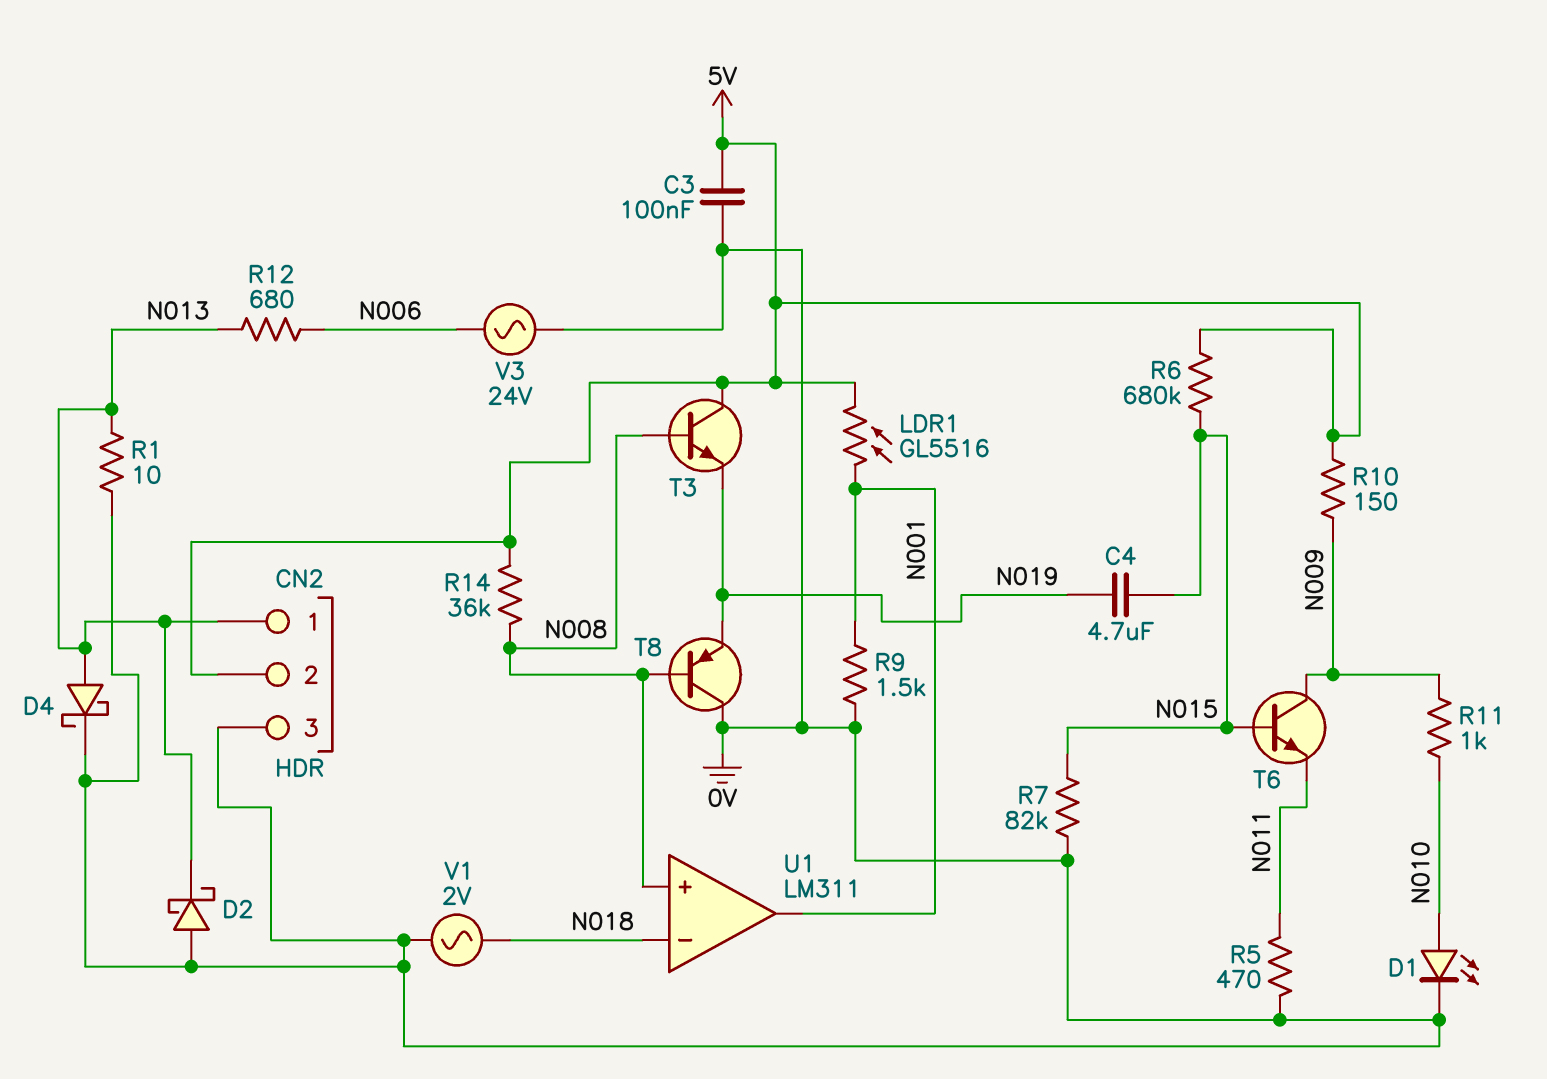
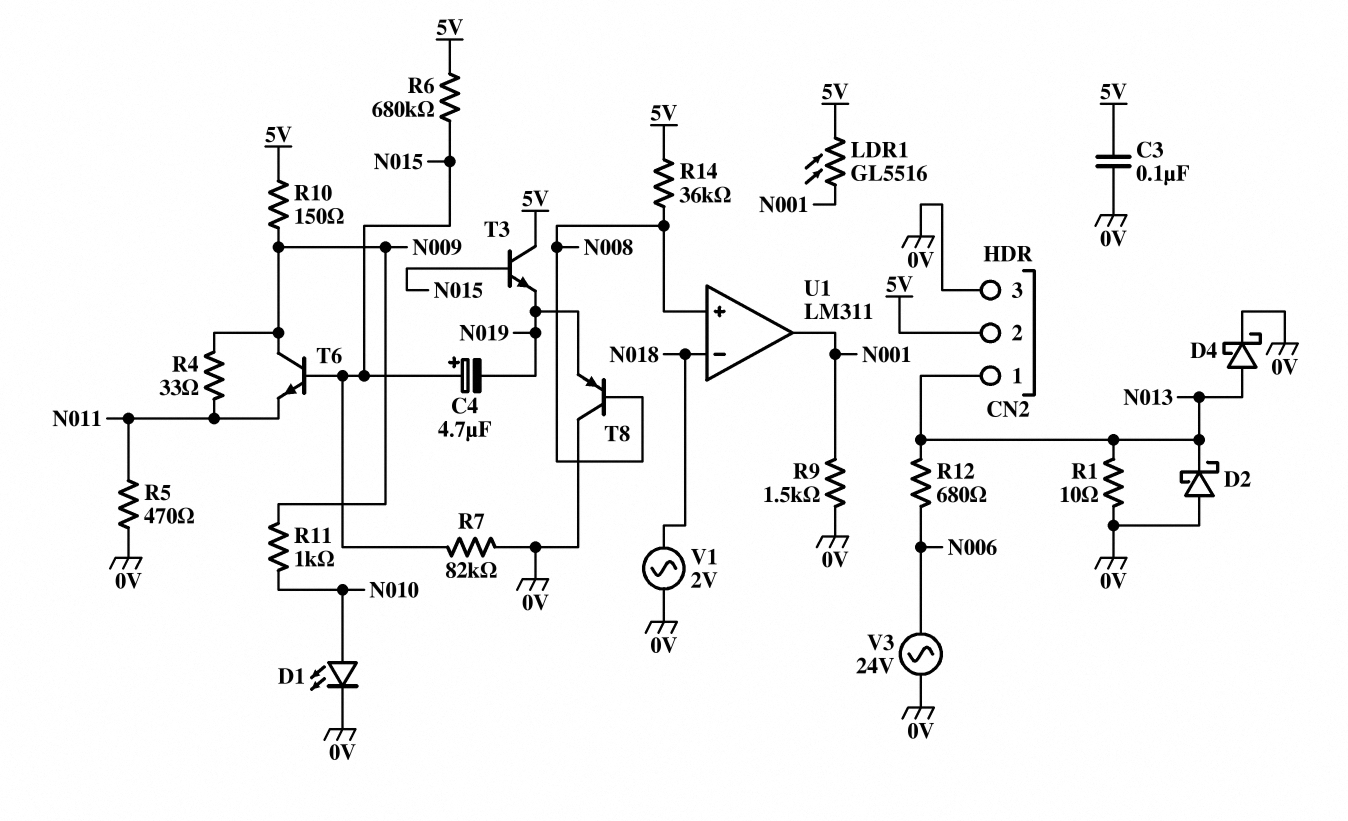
C4: 4.7uF (N015, N019) -> 4.7uF (plus N015, minus N019)
R4: none -> 33 (N009, N011)
T3: NPN (B N008, C 5V, E N019) -> NPN (B N015, C 5V, E N019)

